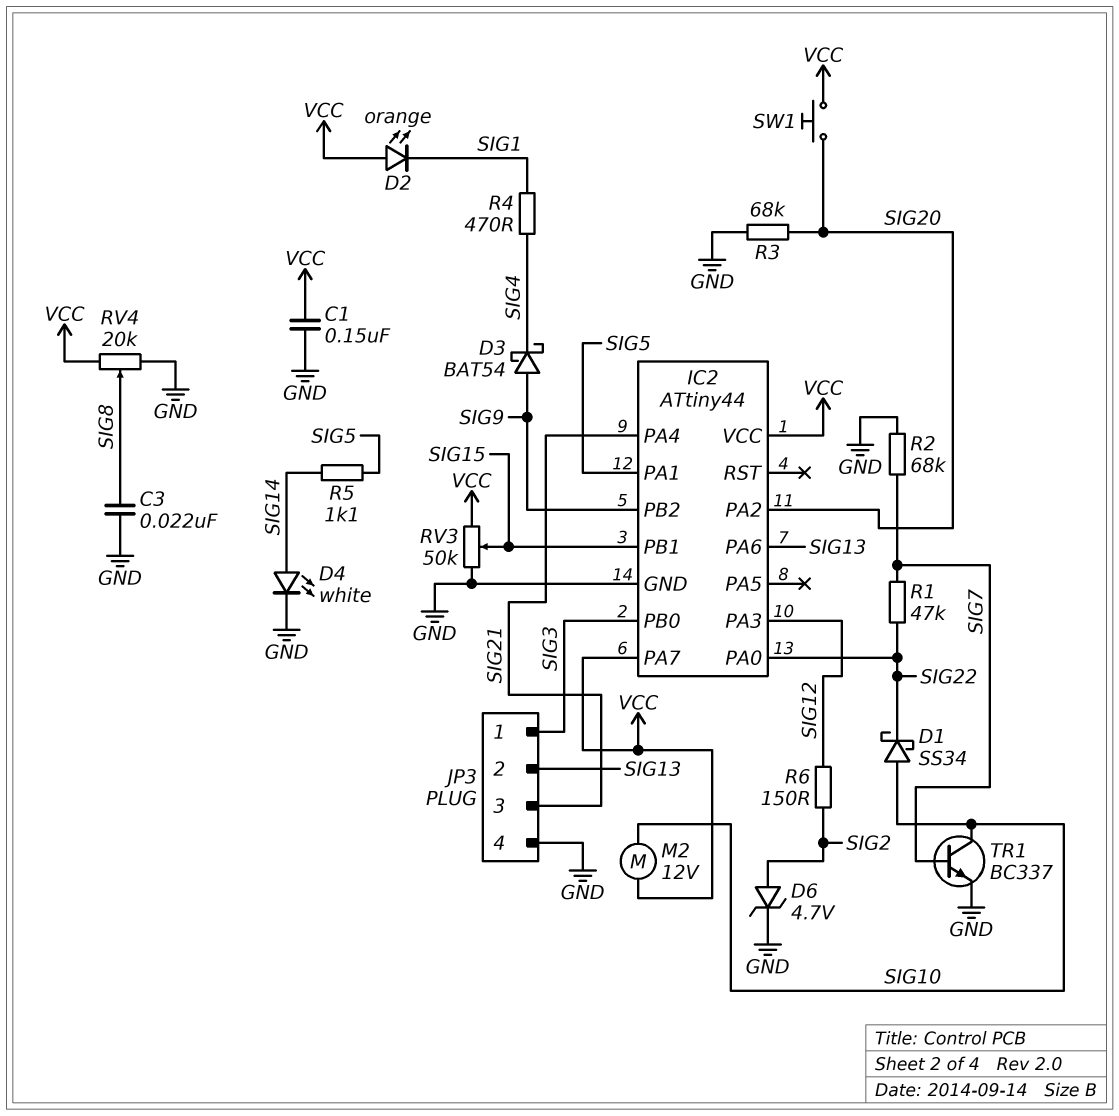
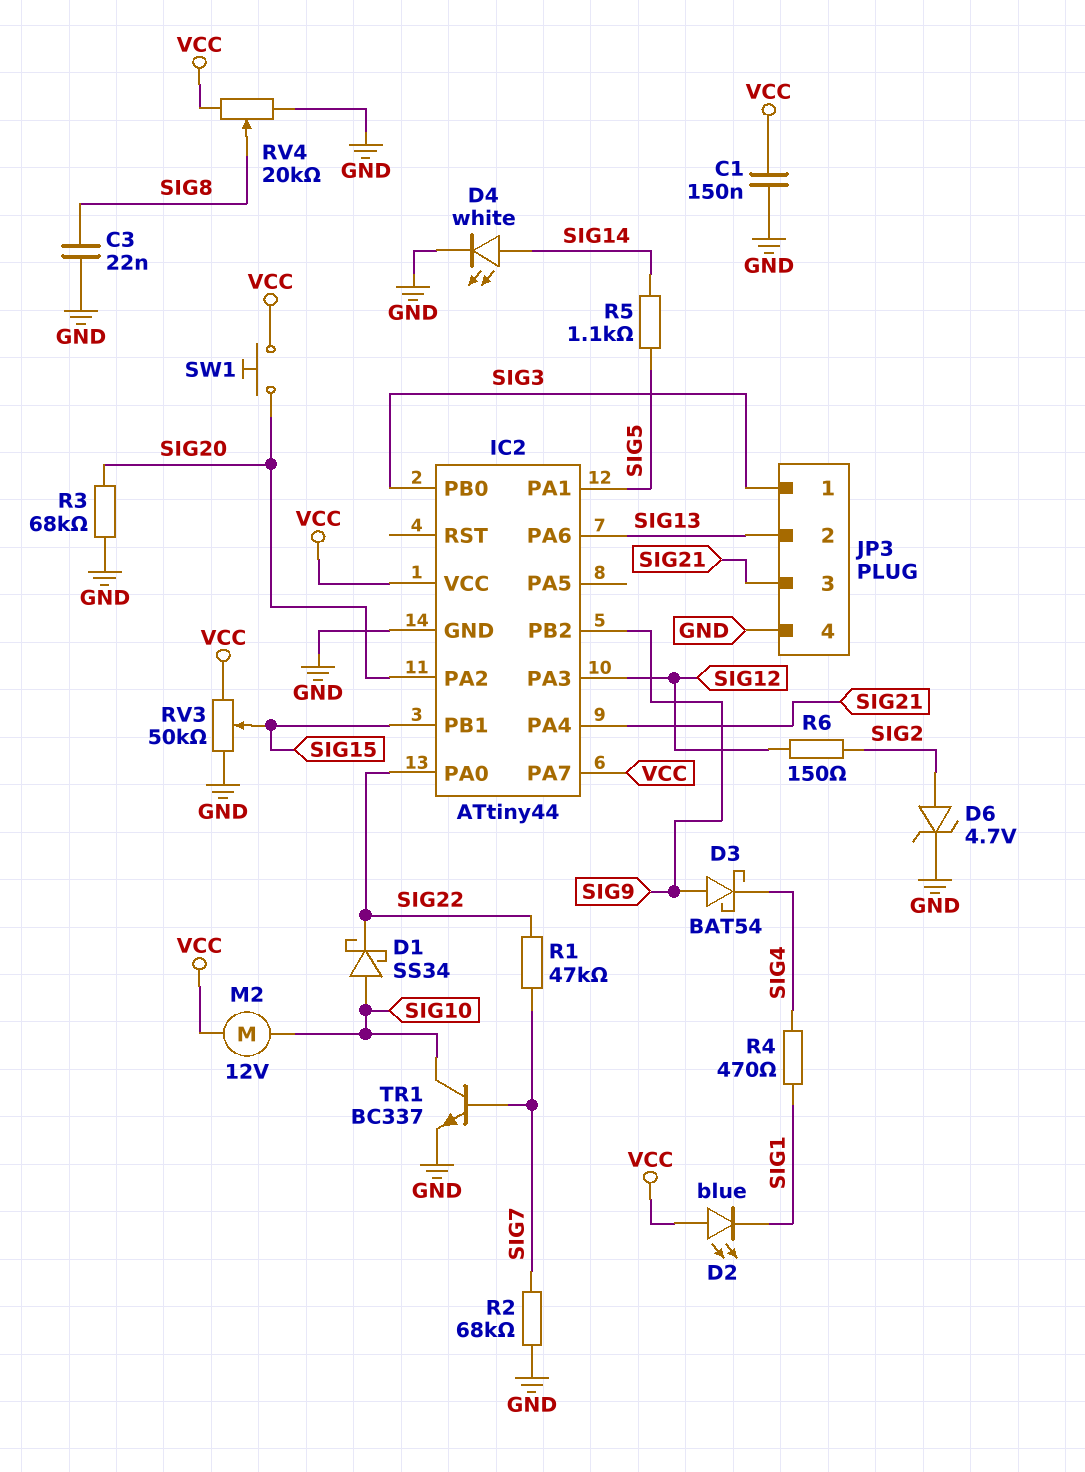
D2: LED orange (A VCC, K SIG1) -> LED blue (A VCC, K SIG1)

